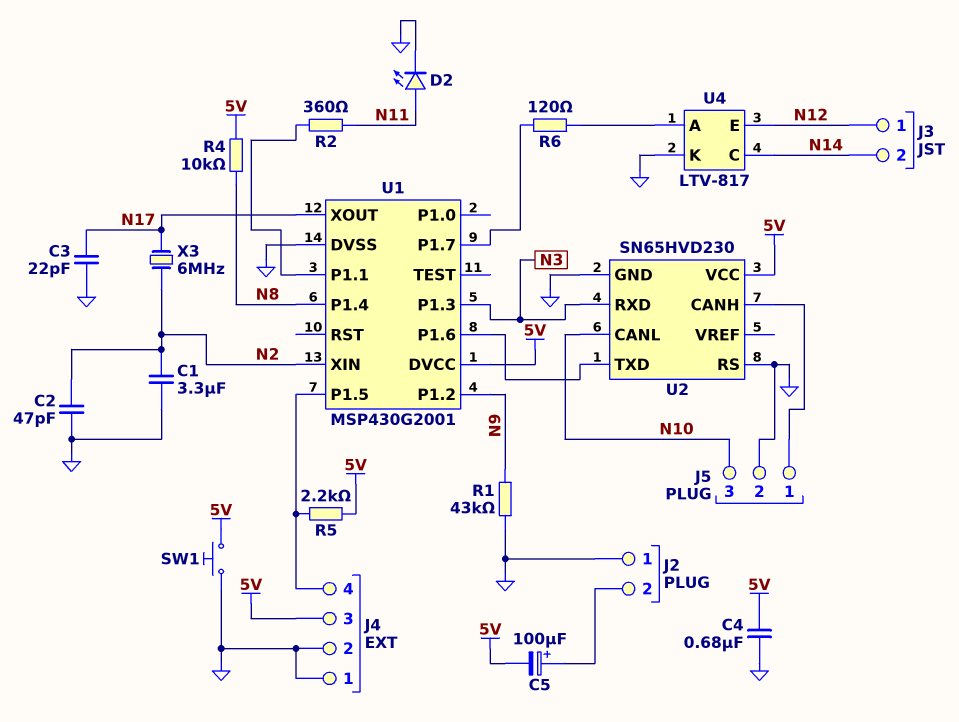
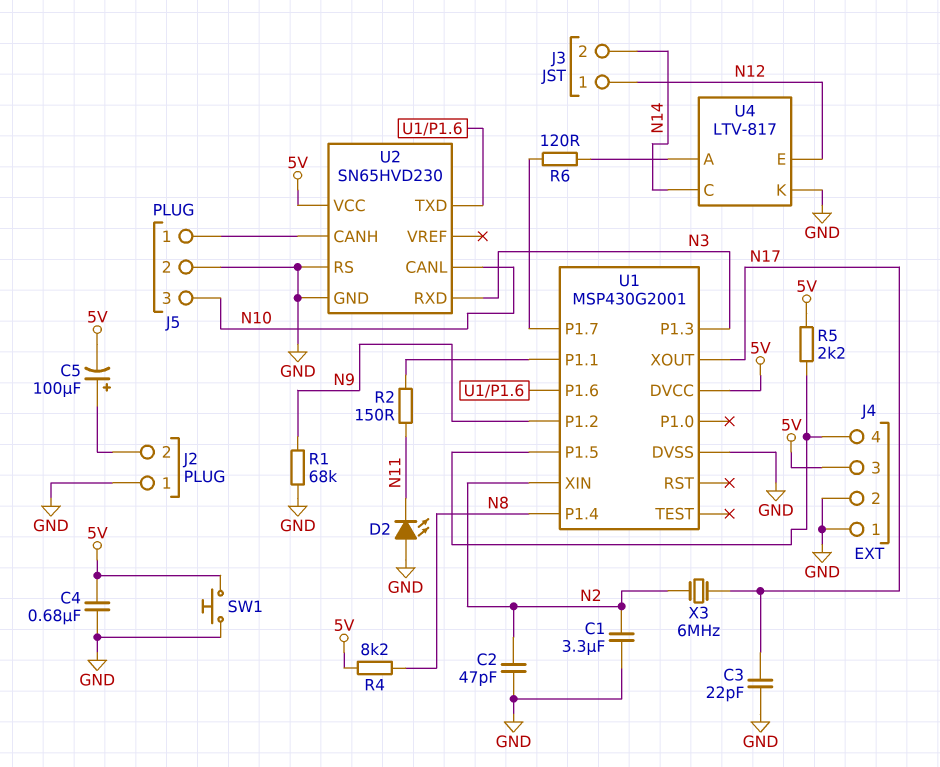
D2: LED (A N11, K GND) -> LED (A GND, K N11)
R1: 43k (GND, N9) -> 68k (GND, N9)
R2: 360 (N11, U1/P1.1) -> 150 (N11, U1/P1.1)
R4: 10k (5V, N8) -> 8.2k (5V, N8)

